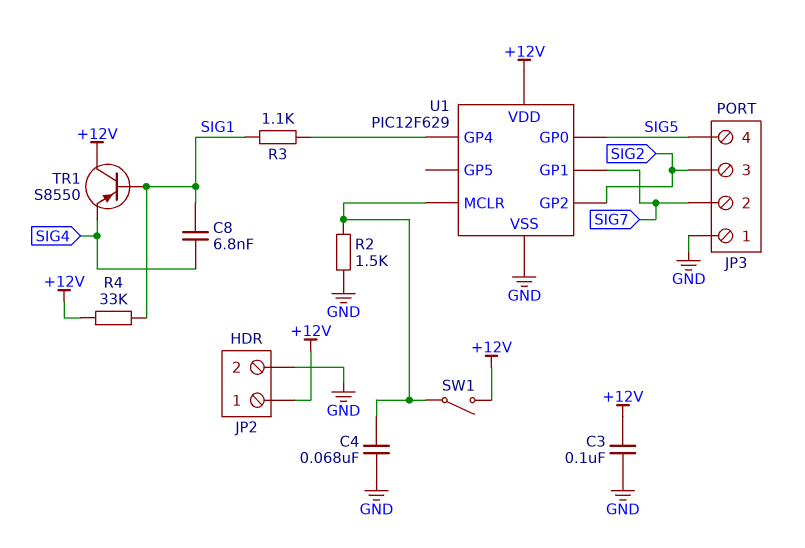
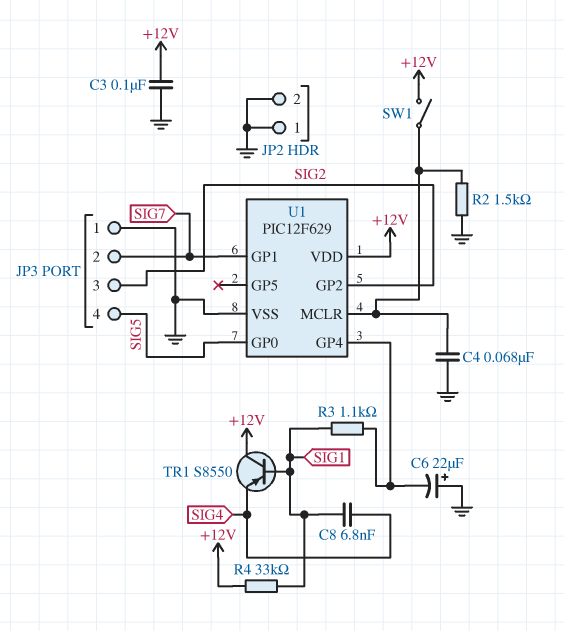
C6: none -> 22uF (plus GND, minus U1/GP4)
JP2 pin 1: +12V -> GND

